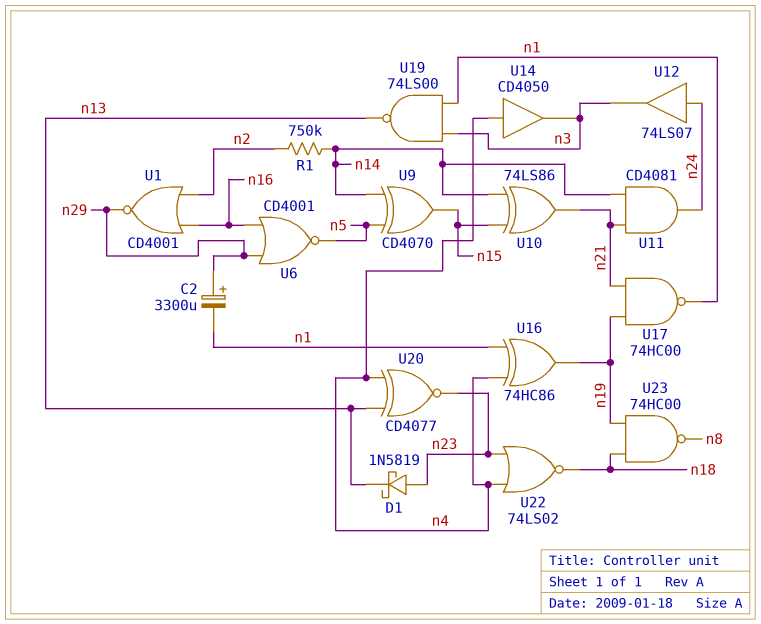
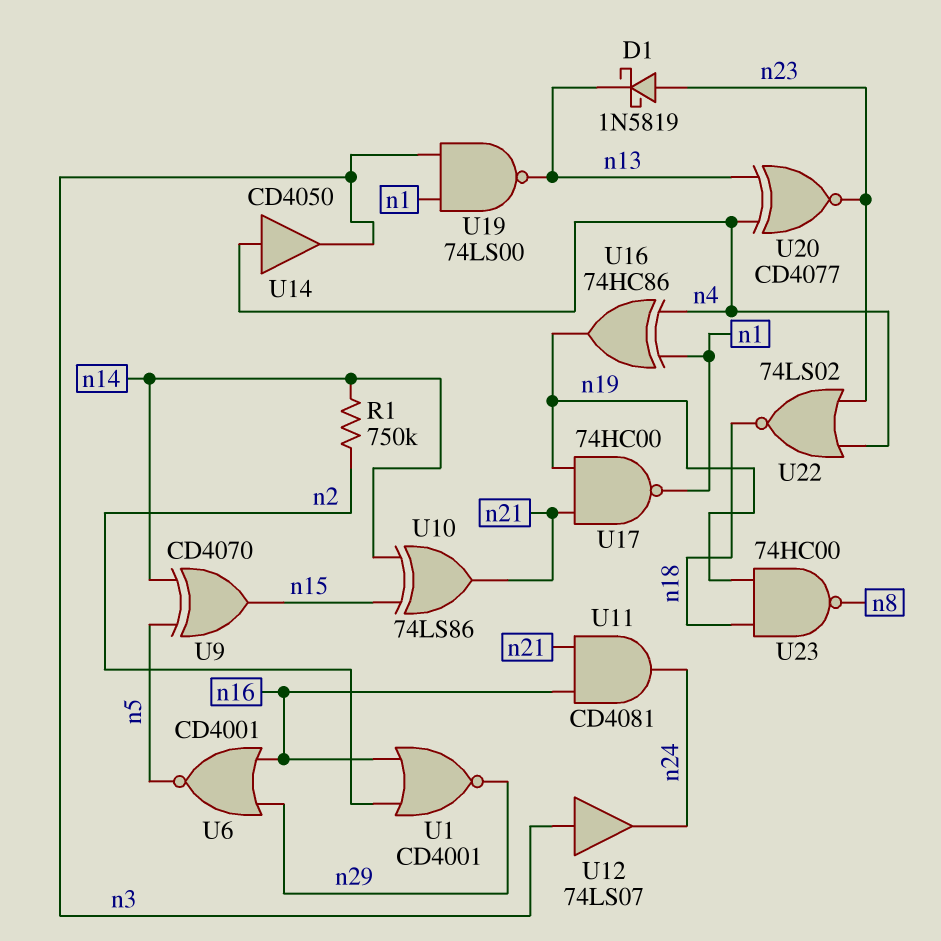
C2: 3300uF (plus n29, minus n1) -> none
U11: AND CD4081 (in n14, in n21, out n24) -> AND CD4081 (in n16, in n21, out n24)
U12: buffer 74LS07 (in n24, out n3) -> buffer 74LS07 (in n3, out n24)

